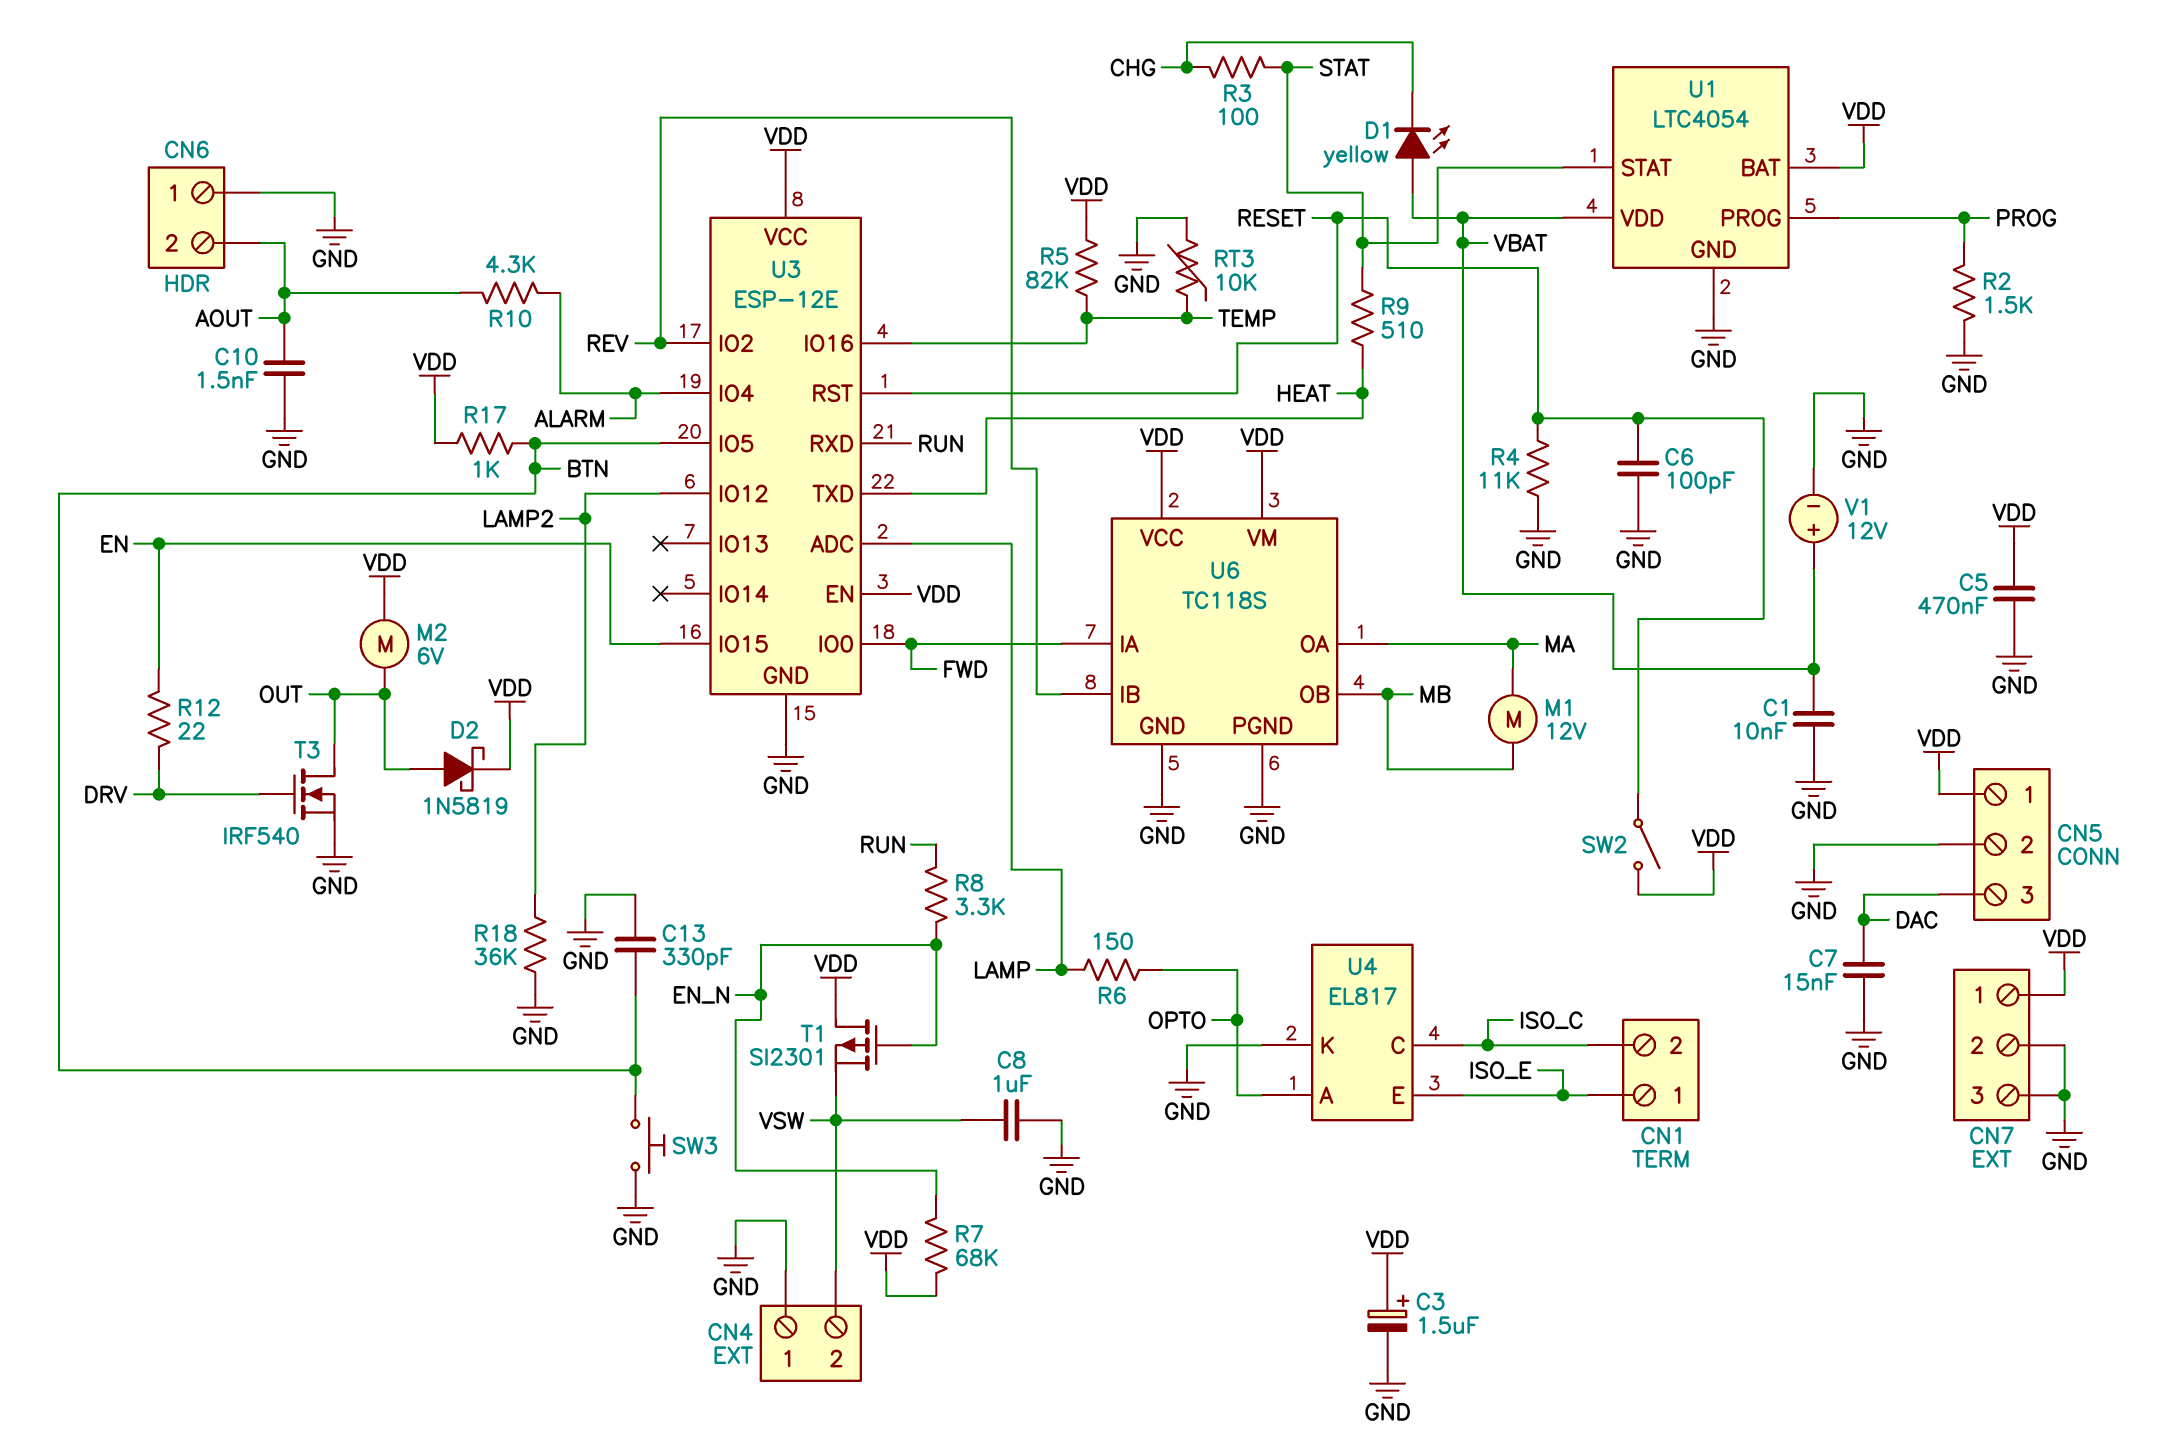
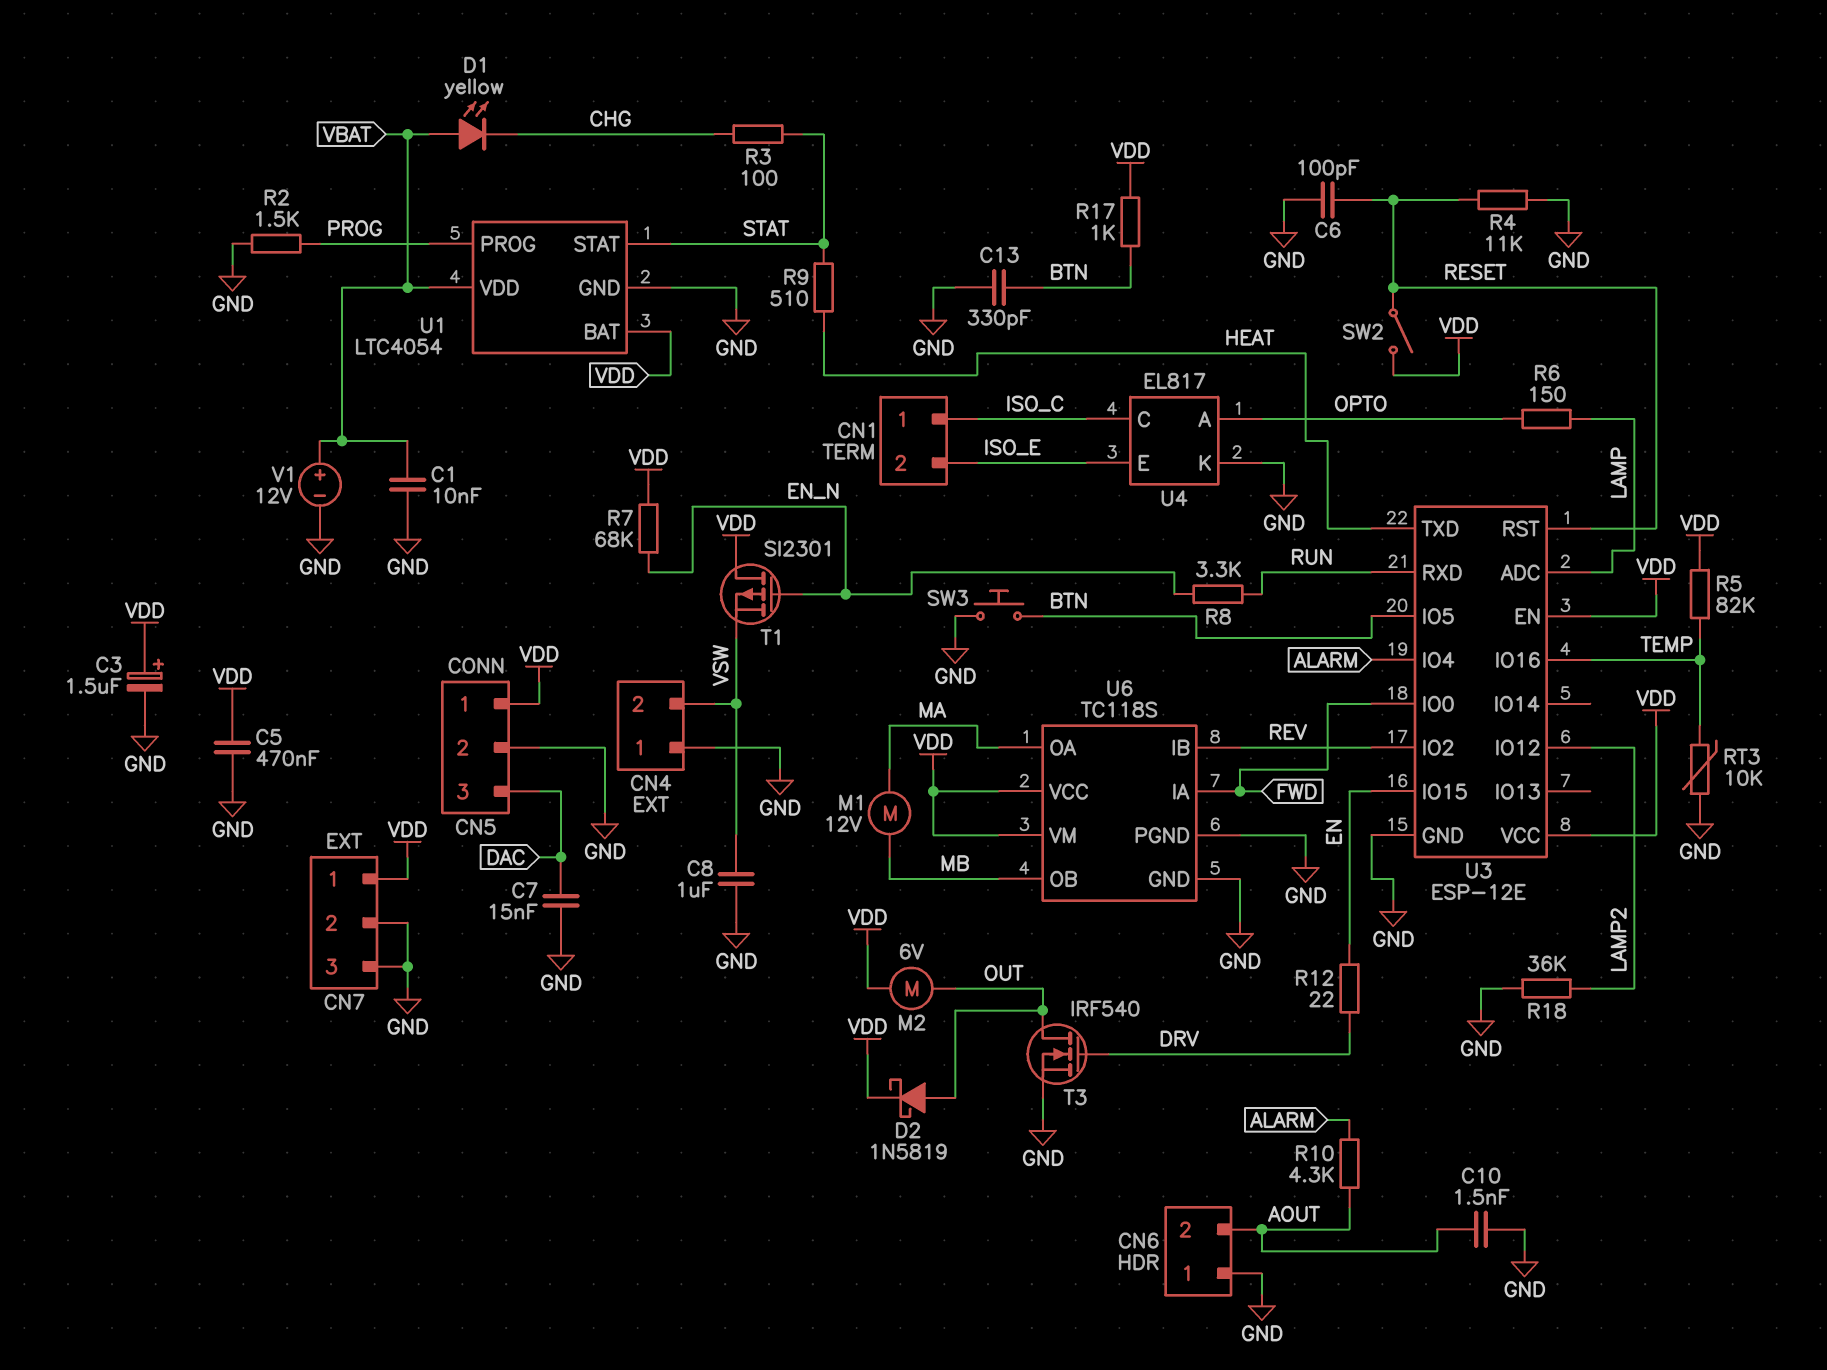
CN1 pin 1: ISO_E -> ISO_C
CN1 pin 2: ISO_C -> ISO_E

